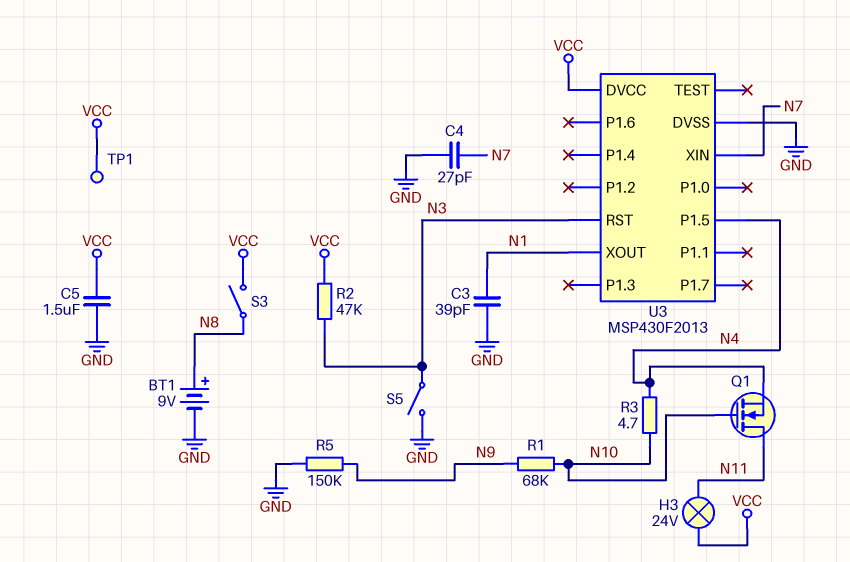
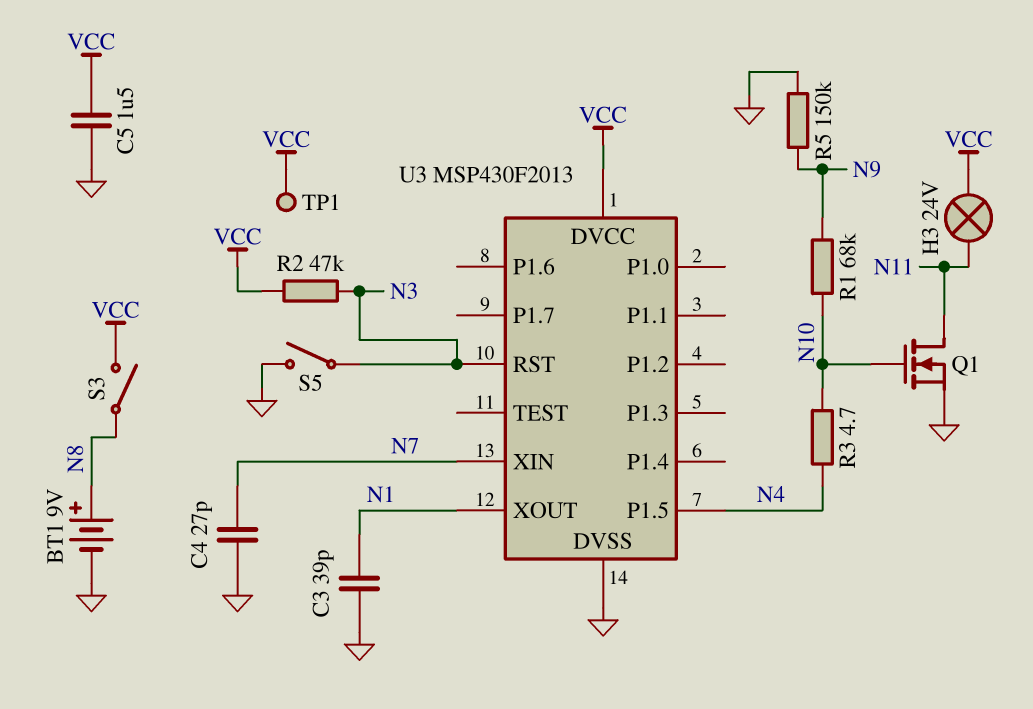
Q1: NMOS (G N10, D N11, S N4) -> NMOS (G N10, D N11, S GND)

